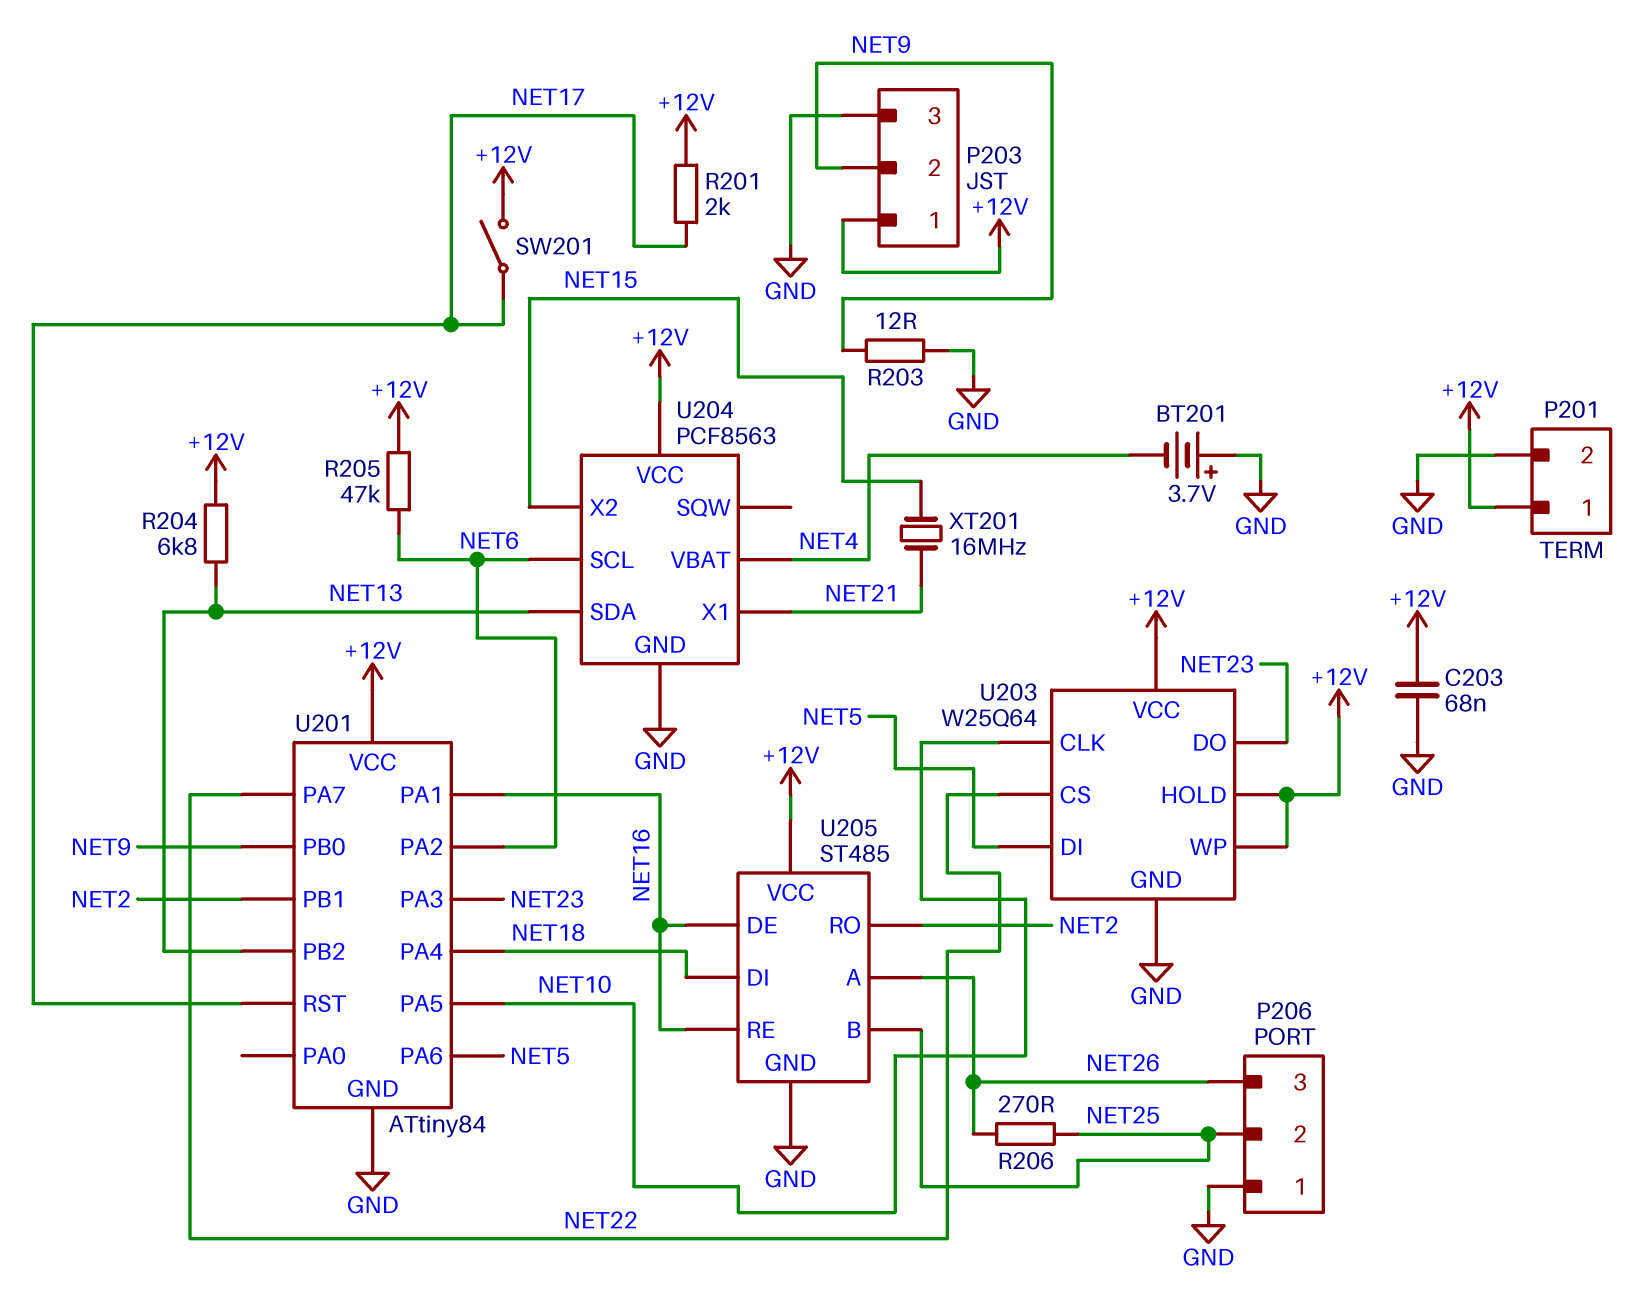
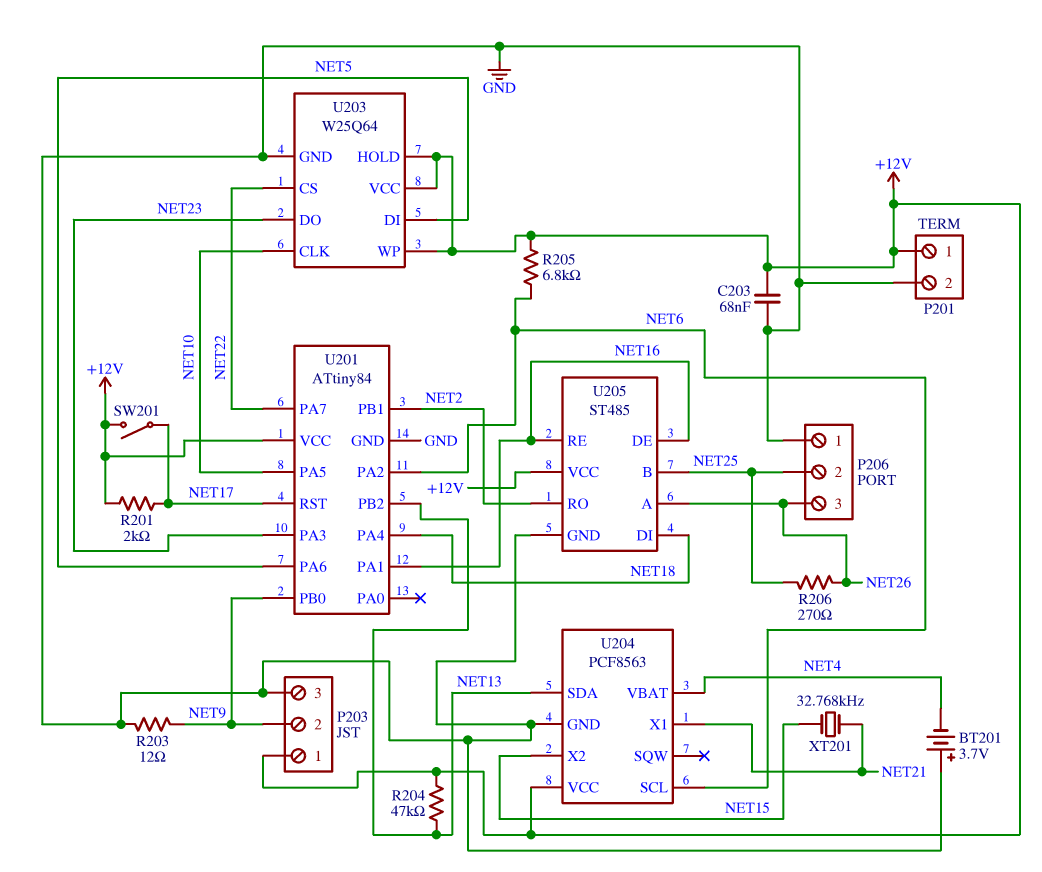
R204: 6.8k (+12V, NET13) -> 47k (+12V, NET13)
R205: 47k (+12V, NET6) -> 6.8k (+12V, NET6)
XT201: 16MHz (NET15, NET21) -> 32.768kHz (NET15, NET21)

